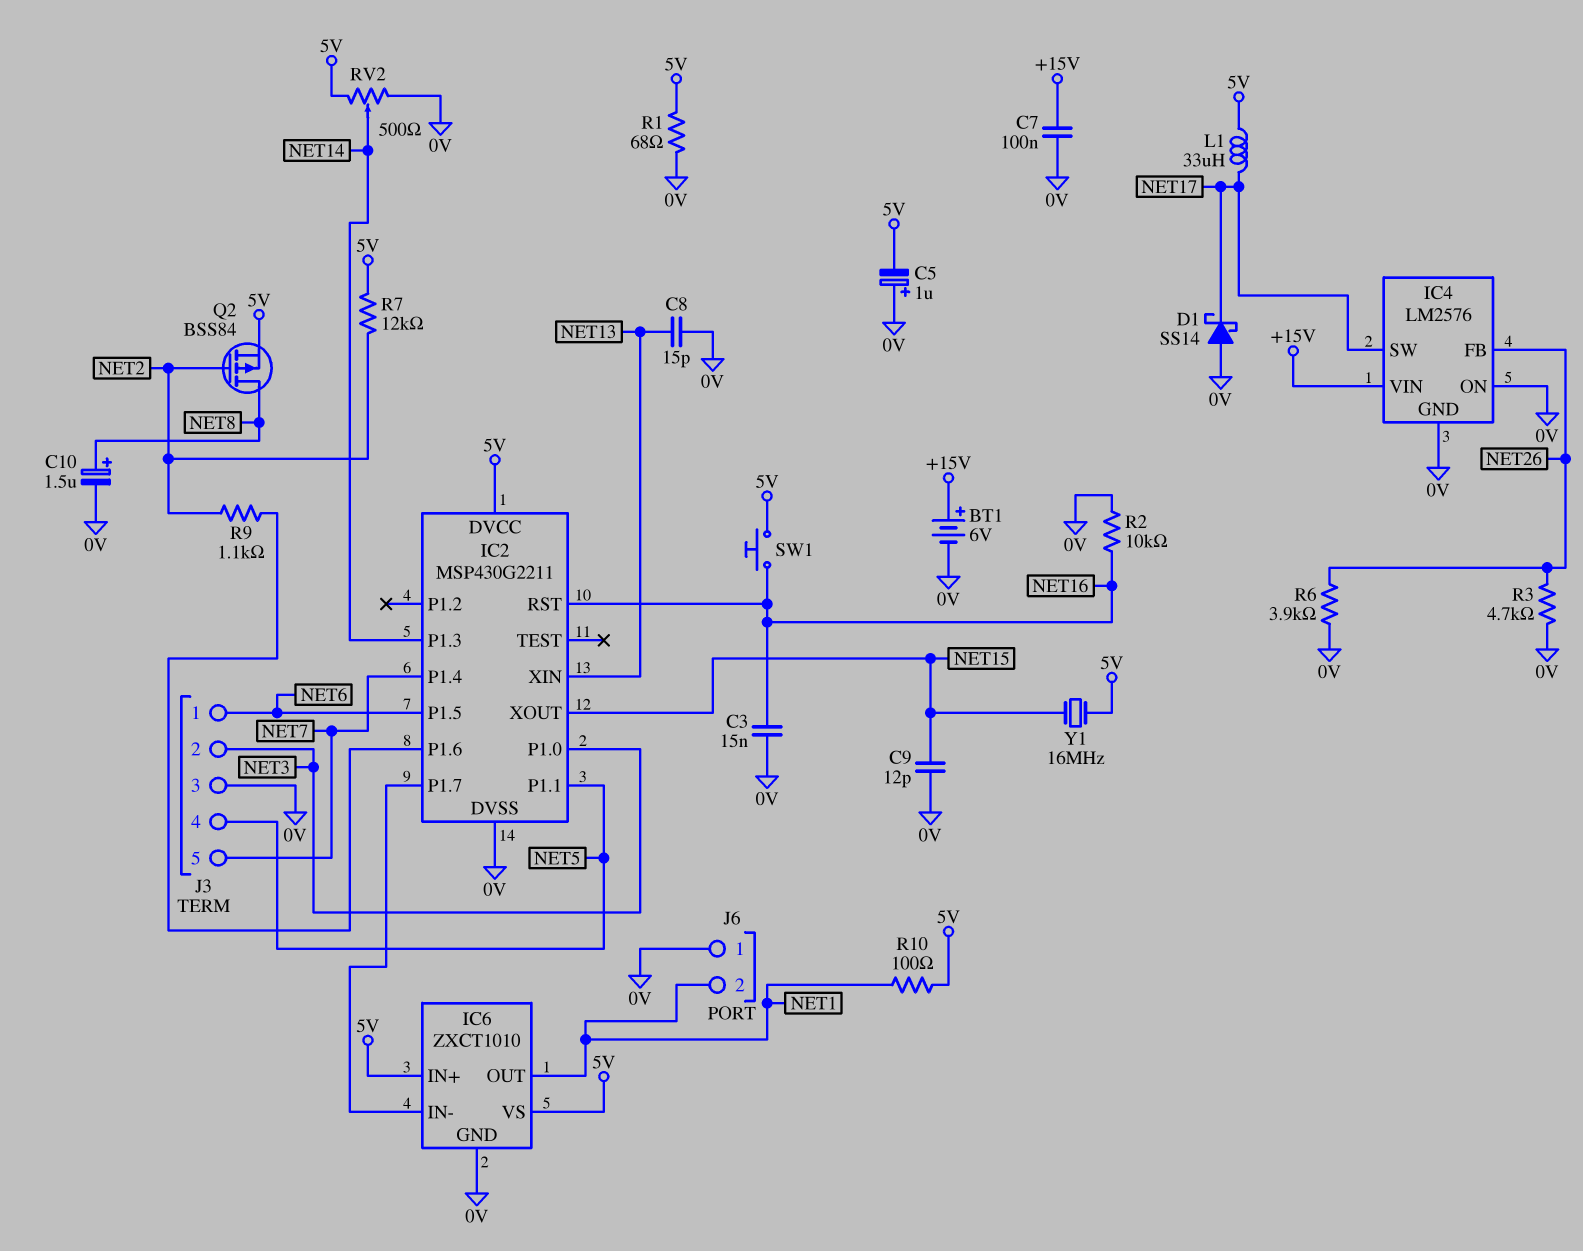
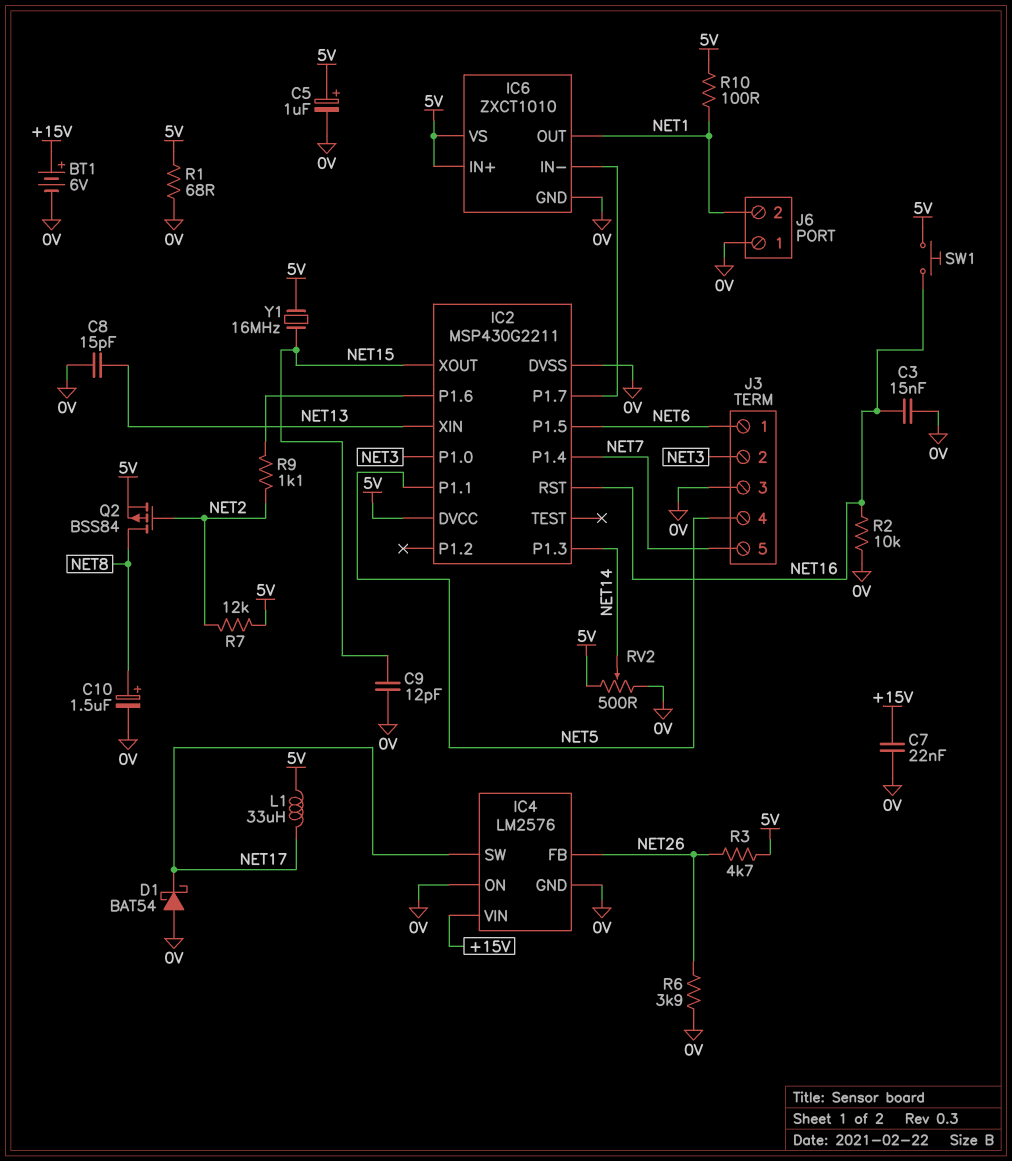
C5: 1uF (plus 0V, minus 5V) -> 1uF (plus 5V, minus 0V)
C7: 100nF (+15V, 0V) -> 22nF (+15V, 0V)
D1: schottky SS14 (A 0V, K NET17) -> schottky BAT54 (A 0V, K NET17)
R3: 4.7k (0V, NET26) -> 4.7k (5V, NET26)

